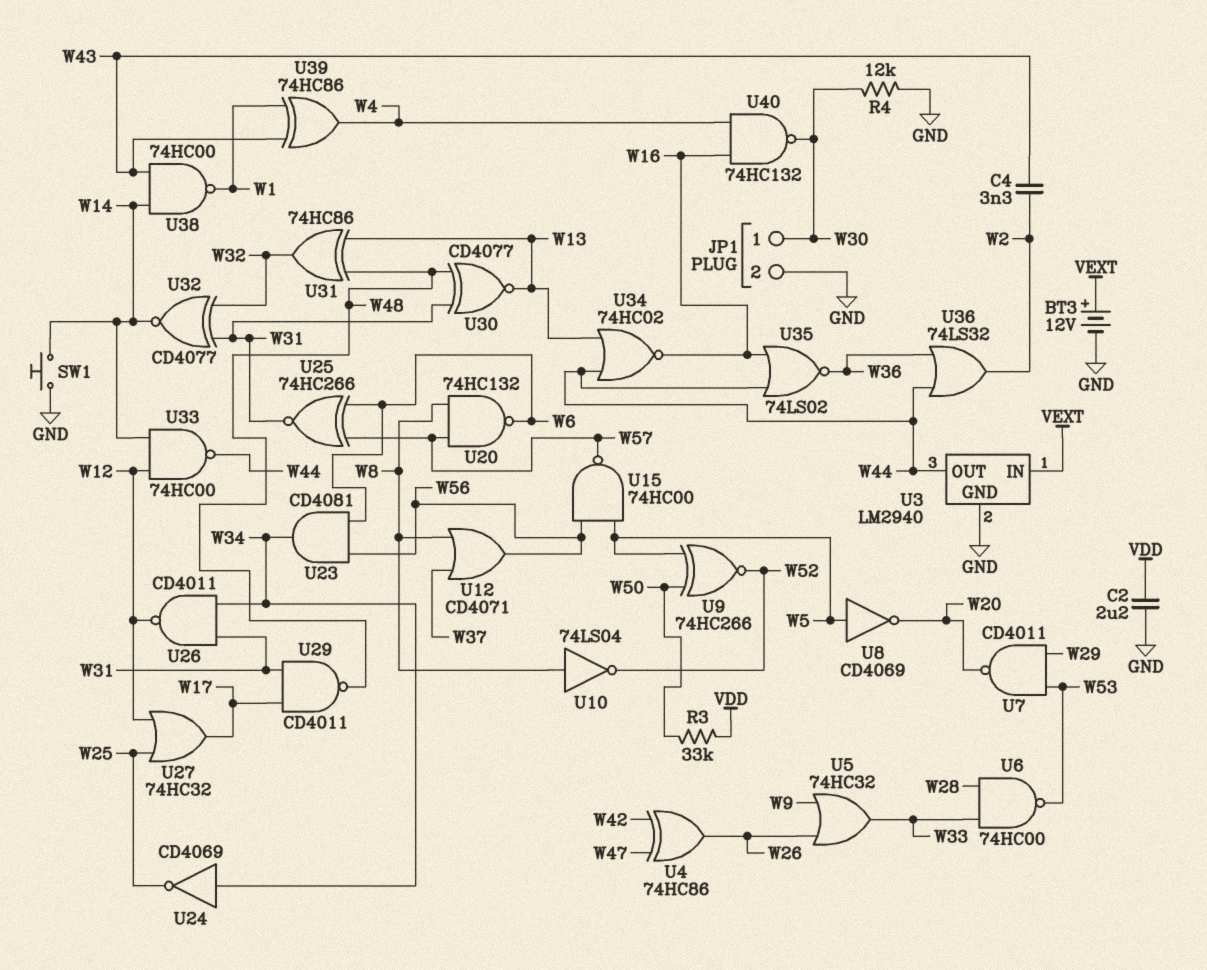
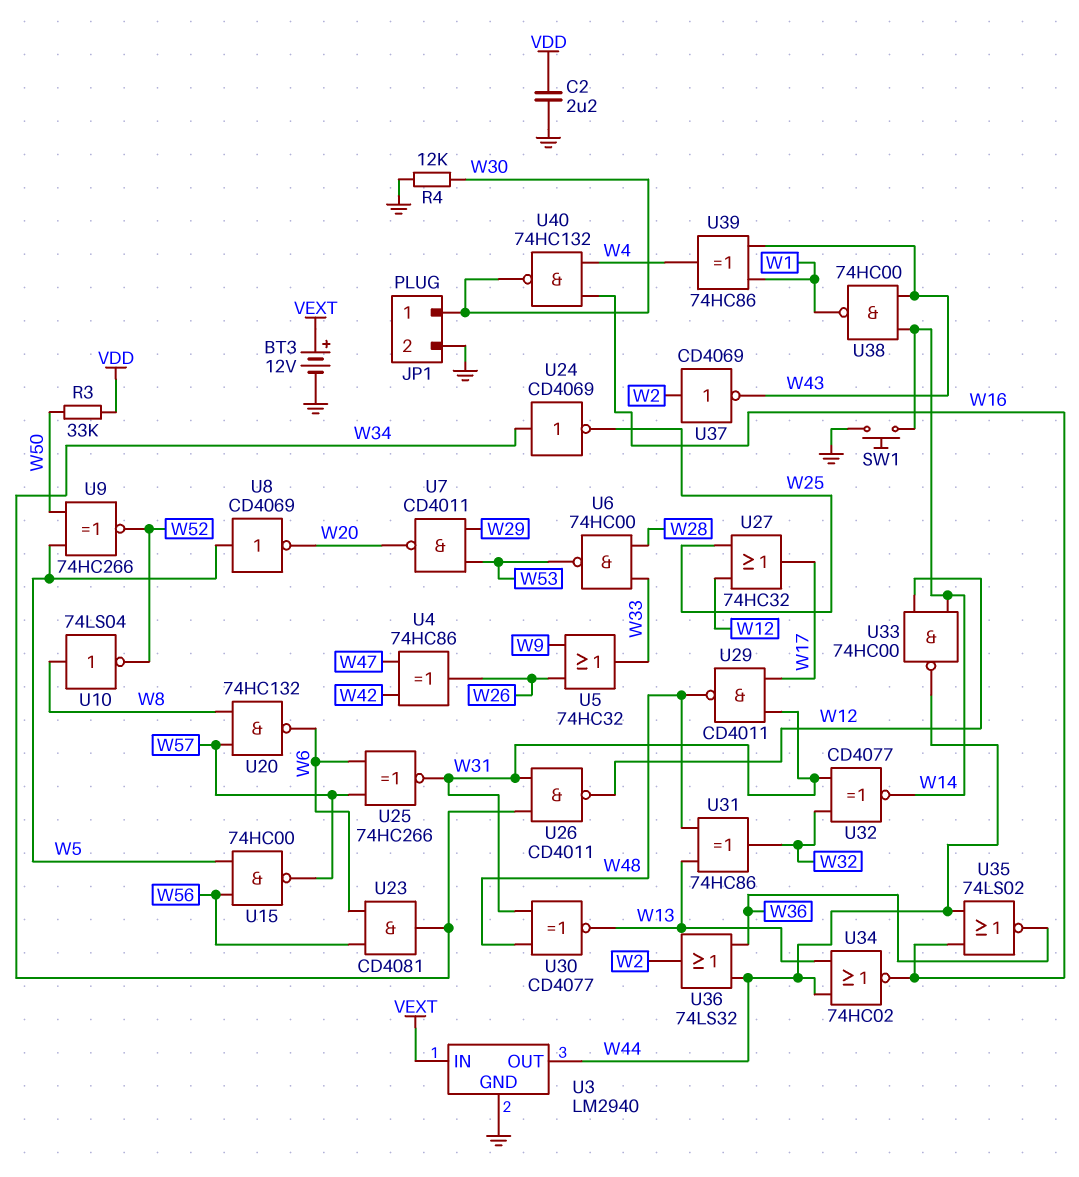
C4: 3.3nF (W2, W43) -> none
U12: OR CD4071 (in W8, in W37, out W56) -> none
U37: none -> NOT CD4069 (in W2, out W43)

